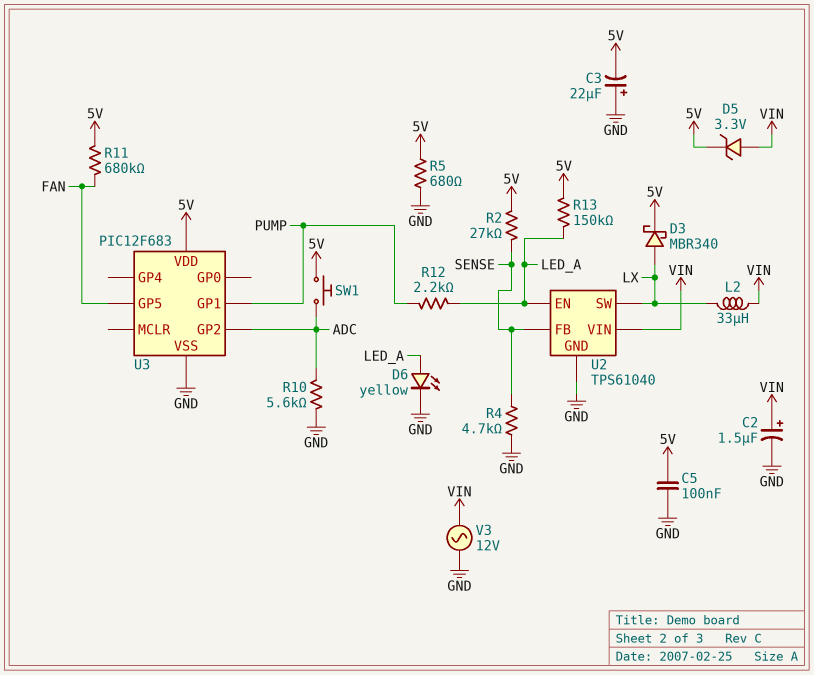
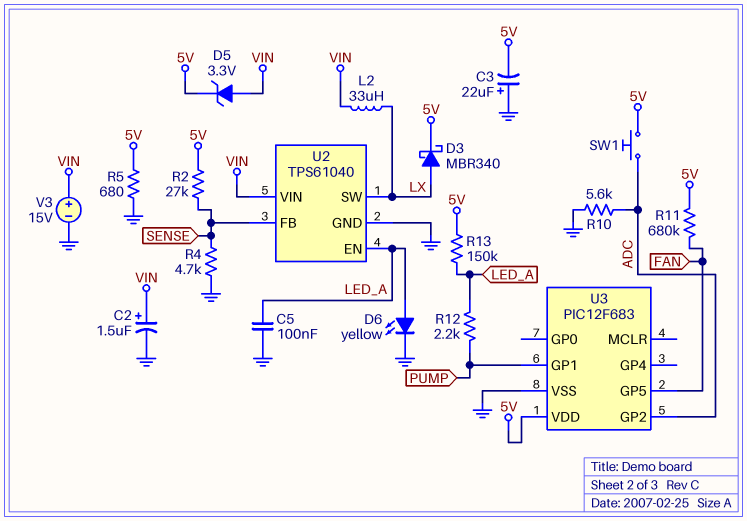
C5: 100nF (5V, GND) -> 100nF (GND, LED_A)
V3: AC 12V (GND, VIN) -> 15V (plus VIN, minus GND)

